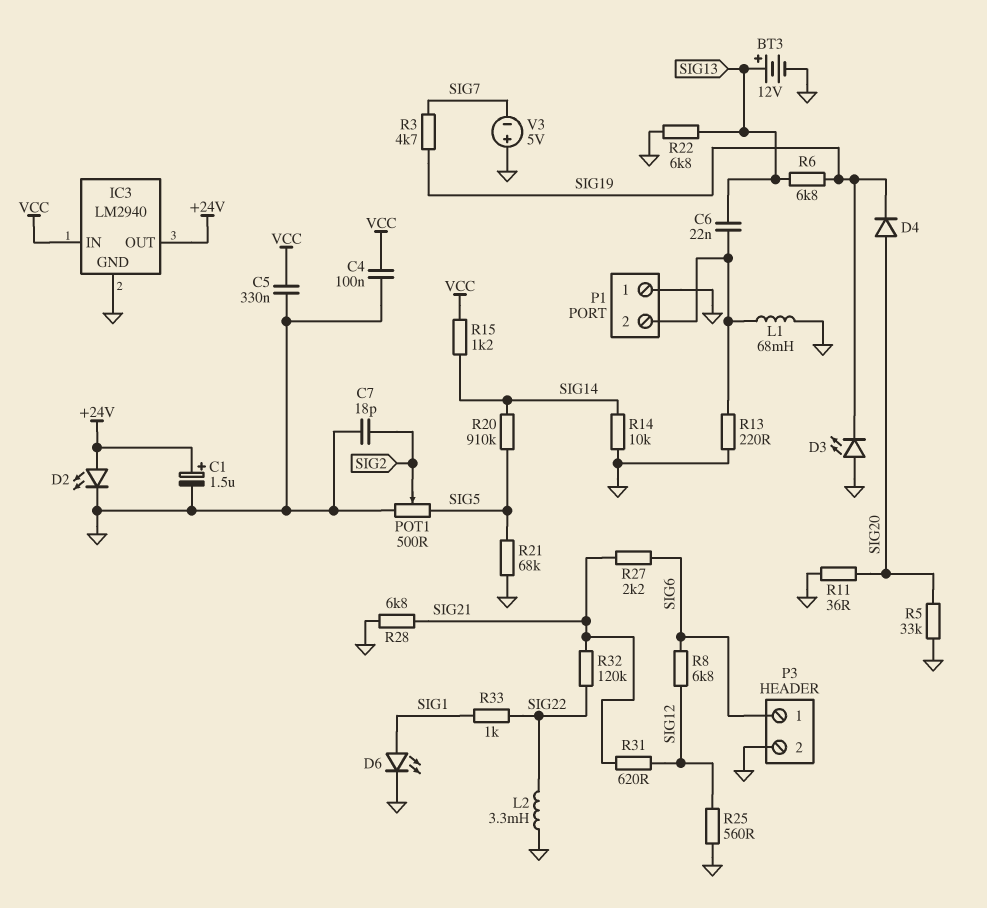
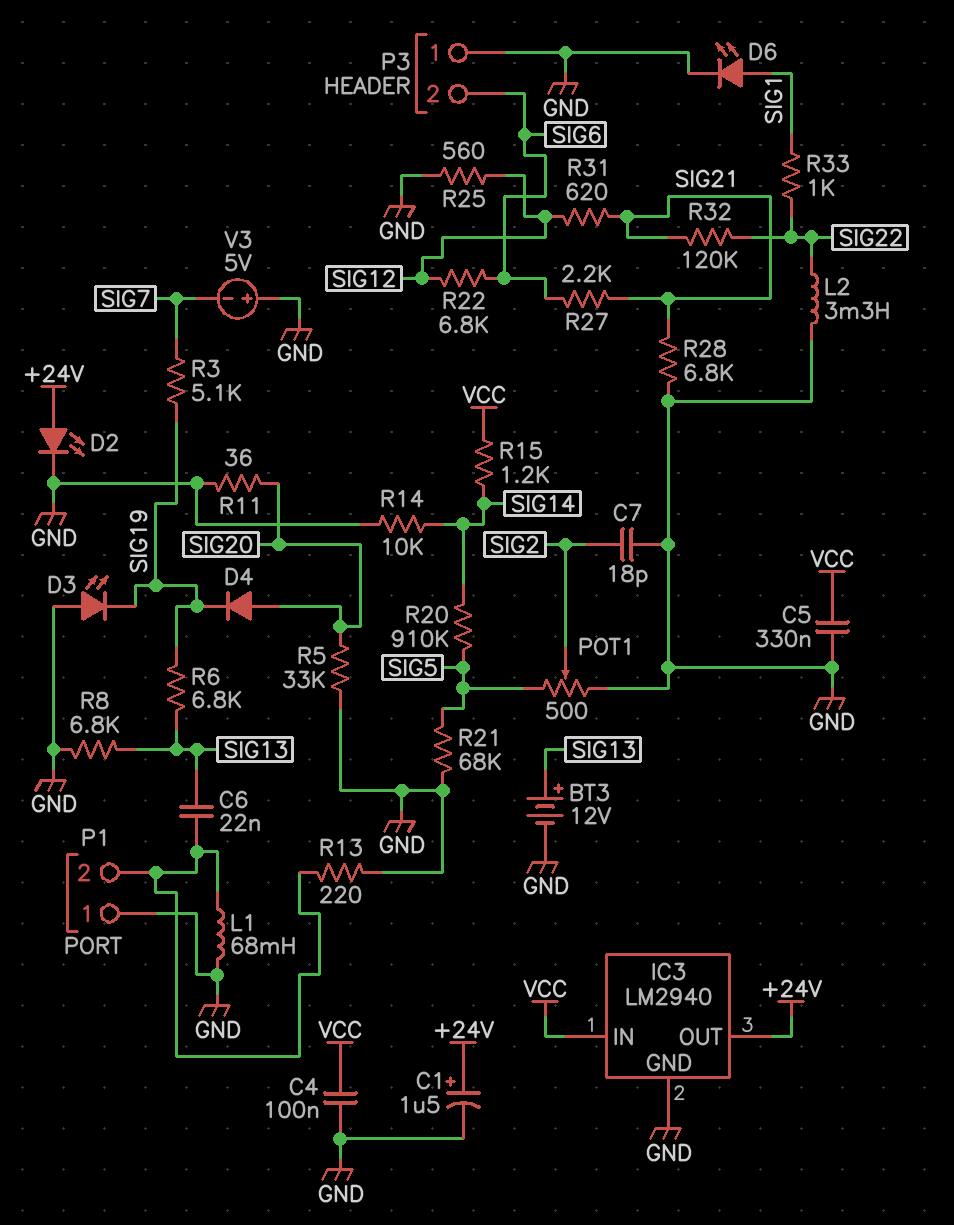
P3 pin 1: SIG6 -> GND
P3 pin 2: GND -> SIG6
R3: 4.7k (SIG7, SIG19) -> 5.1k (SIG7, SIG19)
R8: 6.8k (SIG6, SIG12) -> 6.8k (GND, SIG13)
R22: 6.8k (GND, SIG13) -> 6.8k (SIG6, SIG12)

